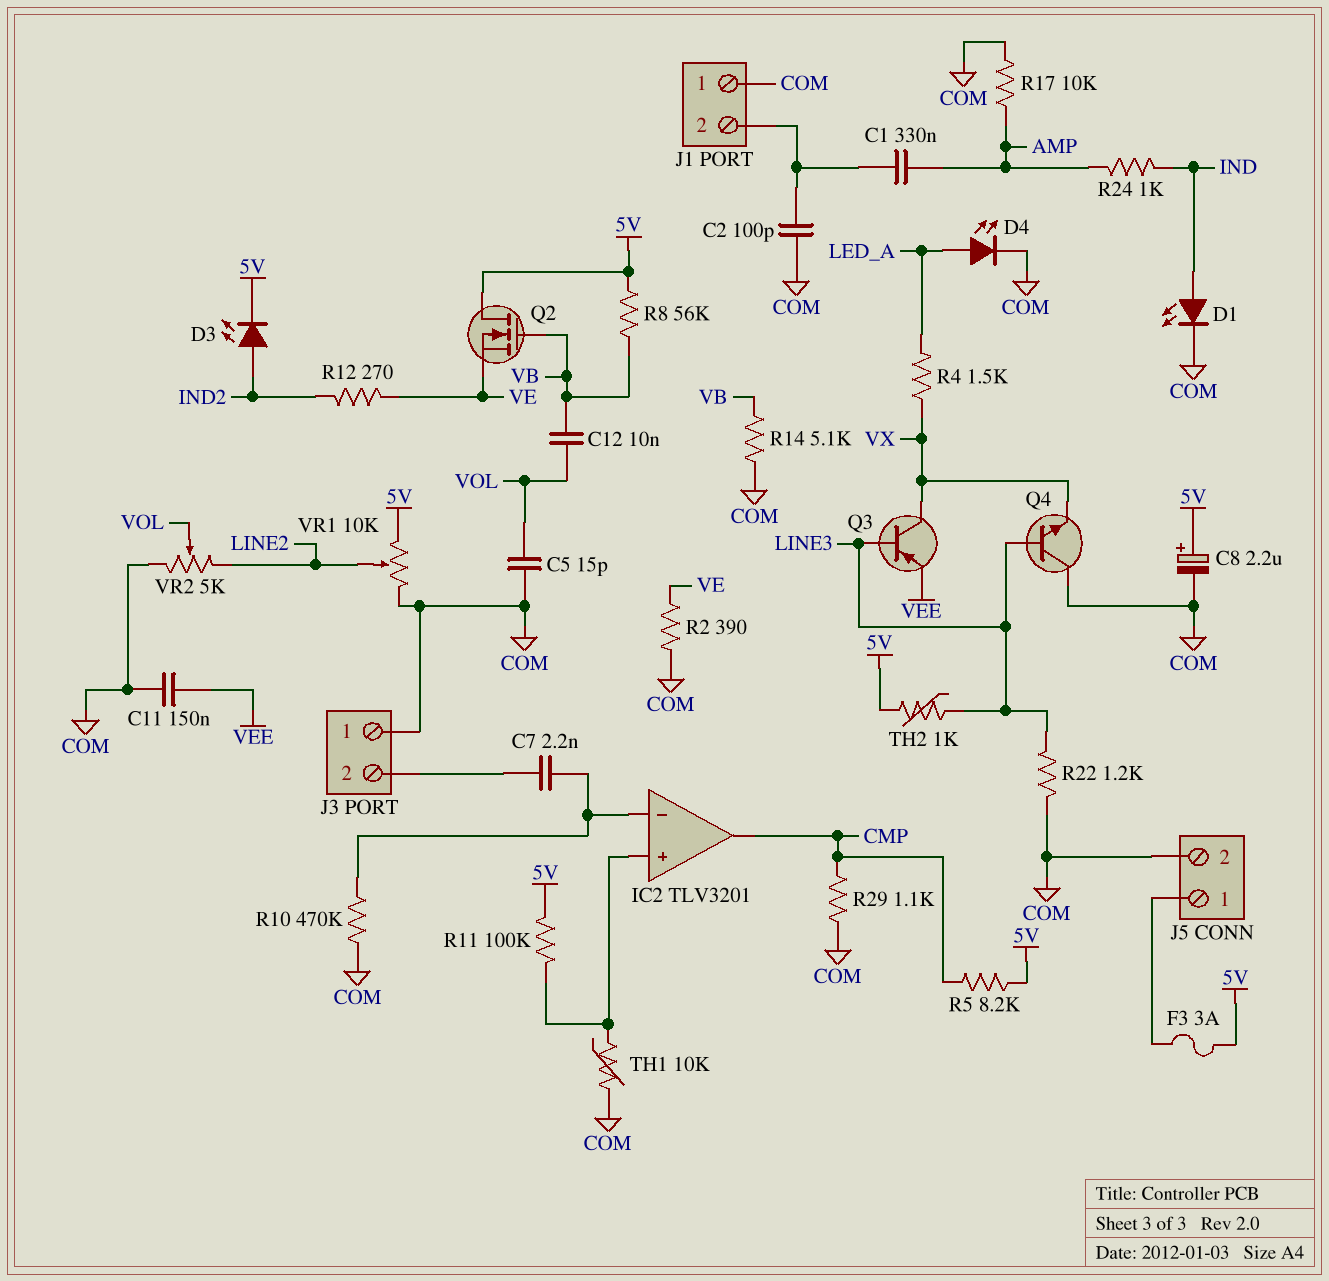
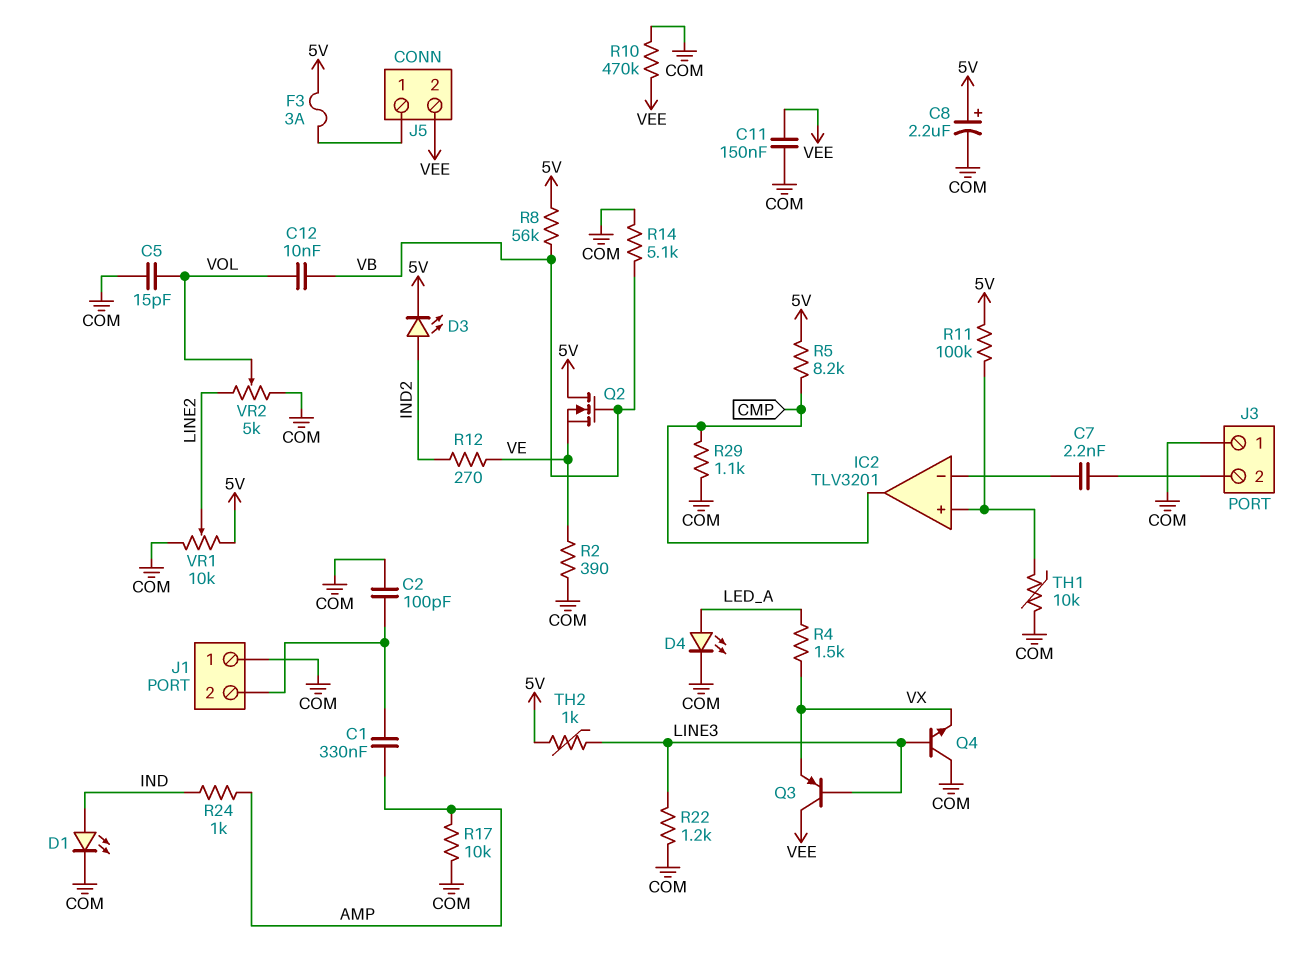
J5 pin 2: COM -> VEE
Q3: PNP (B LINE3, C VX, E VEE) -> PNP (B LINE3, C VEE, E VX)
R10: 470k (COM, IC2/in-) -> 470k (COM, VEE)

